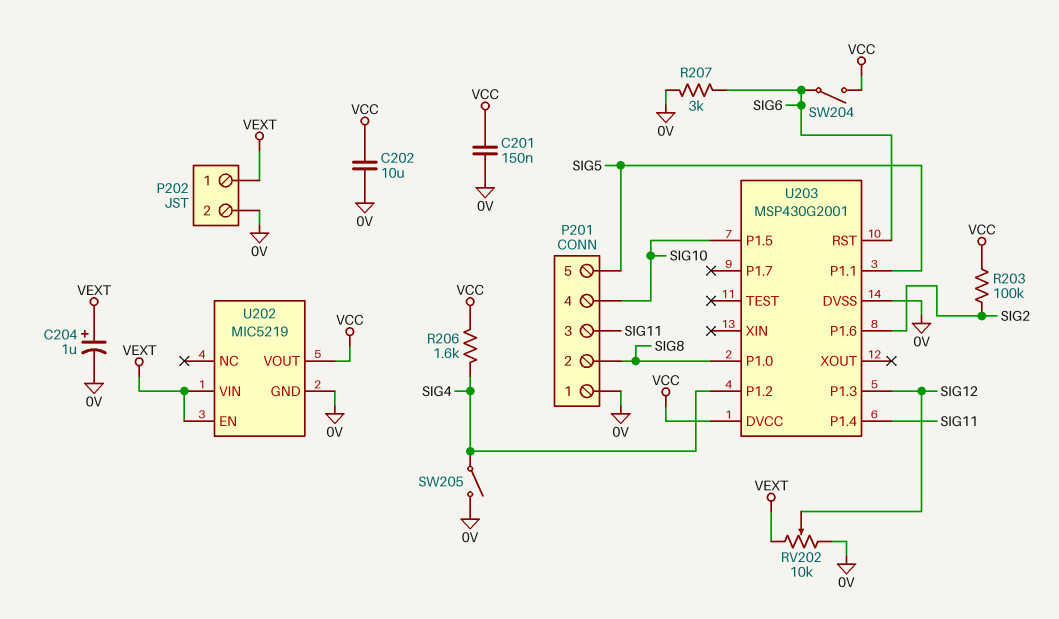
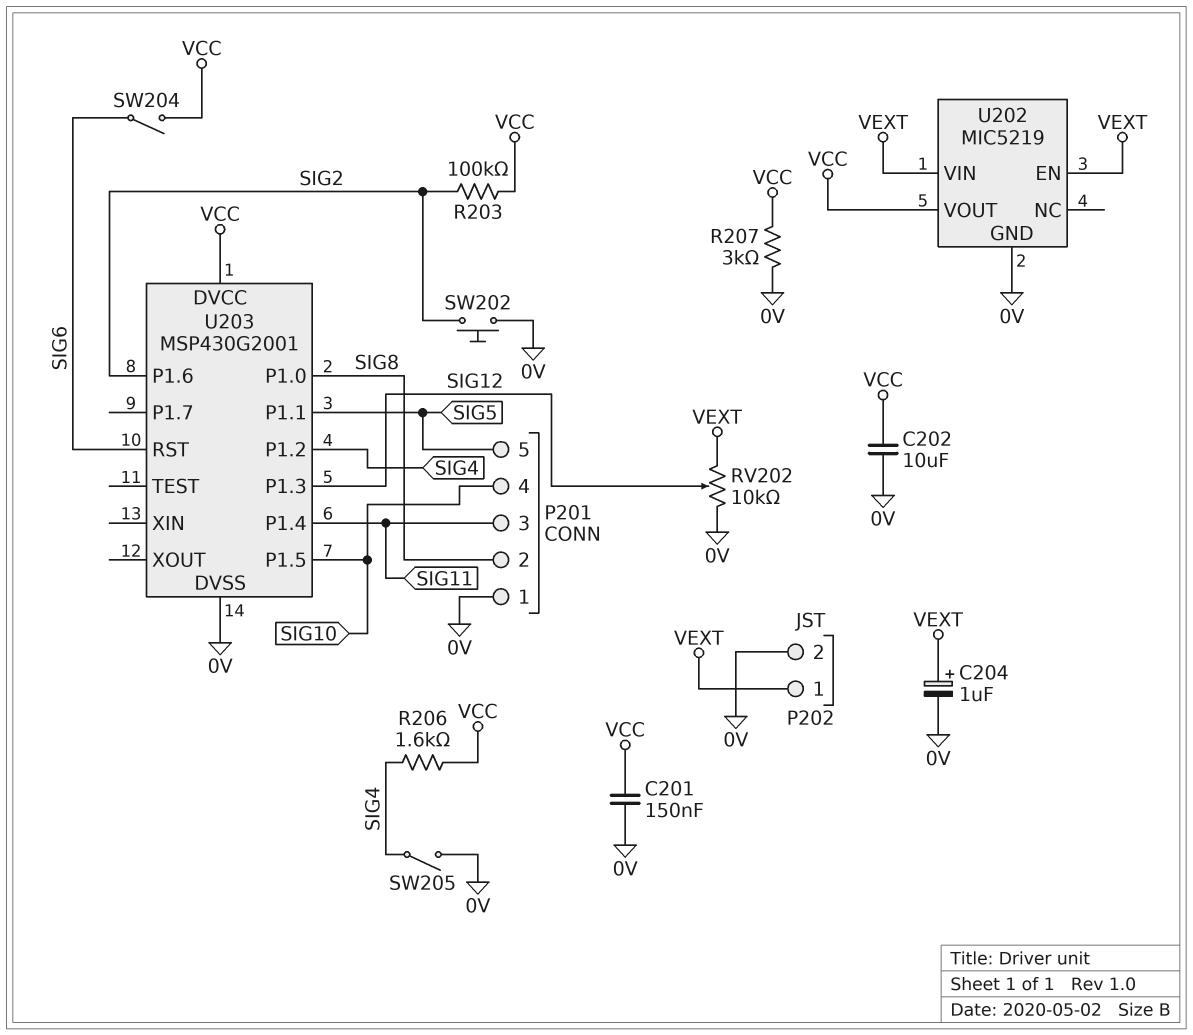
R207: 3k (0V, SIG6) -> 3k (0V, VCC)
SW202: none -> button (0V, SIG2)

